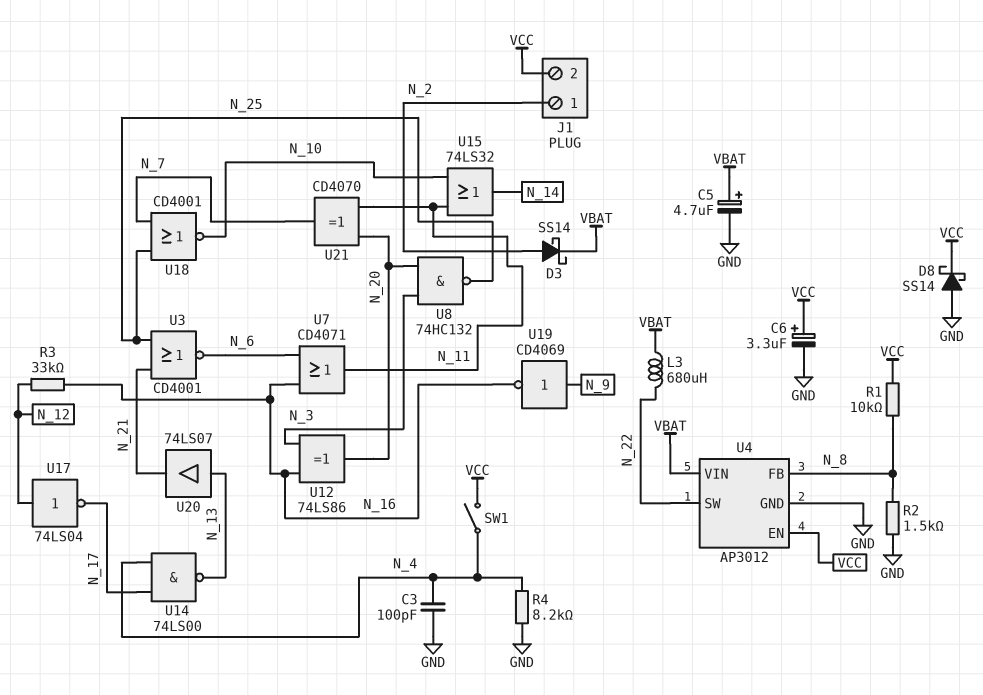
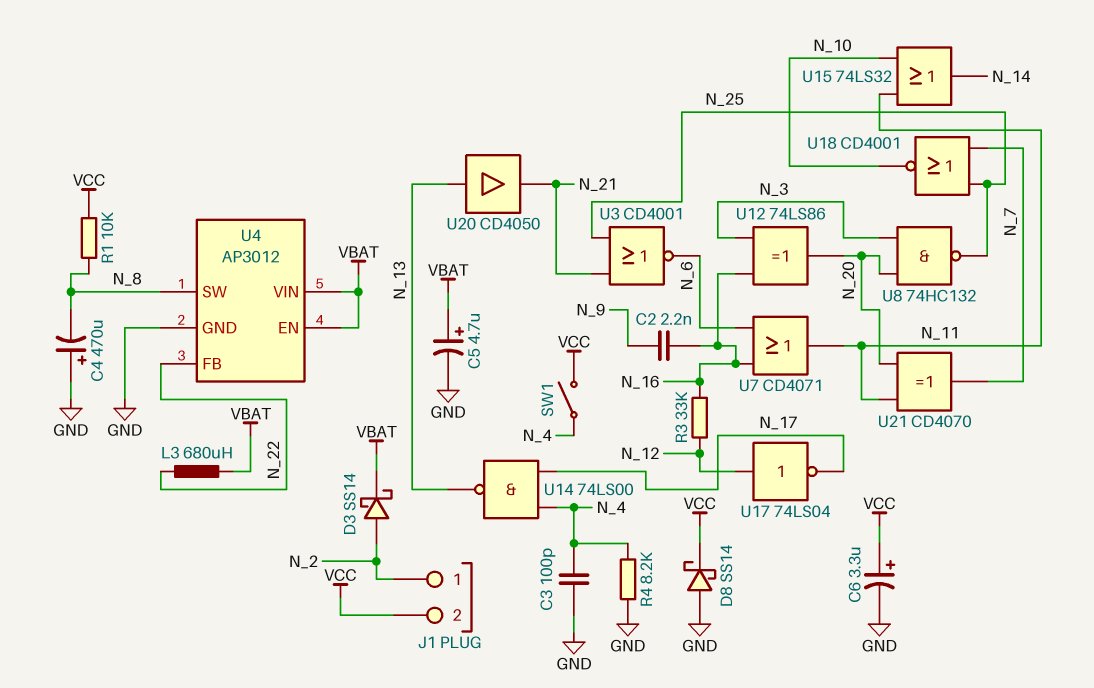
C2: none -> 2.2nF (N_9, N_16)
C4: none -> 470uF (plus GND, minus N_8)
R2: 1.5k (GND, N_8) -> none
U4 pin EN: VCC -> VBAT
U4 pin FB: N_8 -> N_22
U4 pin SW: N_22 -> N_8
U19: NOT CD4069 (in N_9, out N_16) -> none
U20: buffer 74LS07 (in N_13, out N_21) -> buffer CD4050 (in N_13, out N_21)

